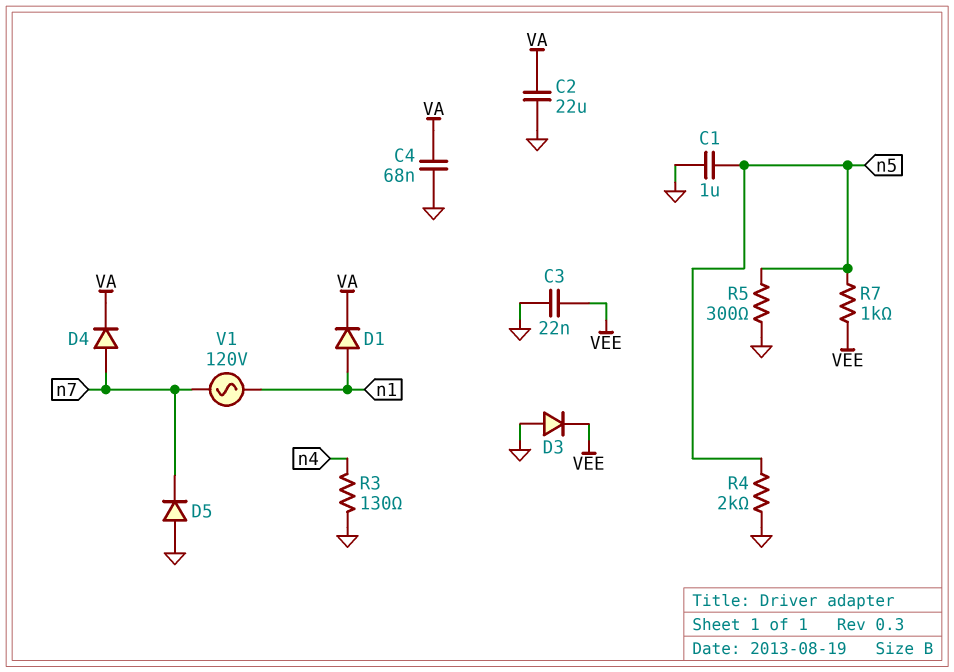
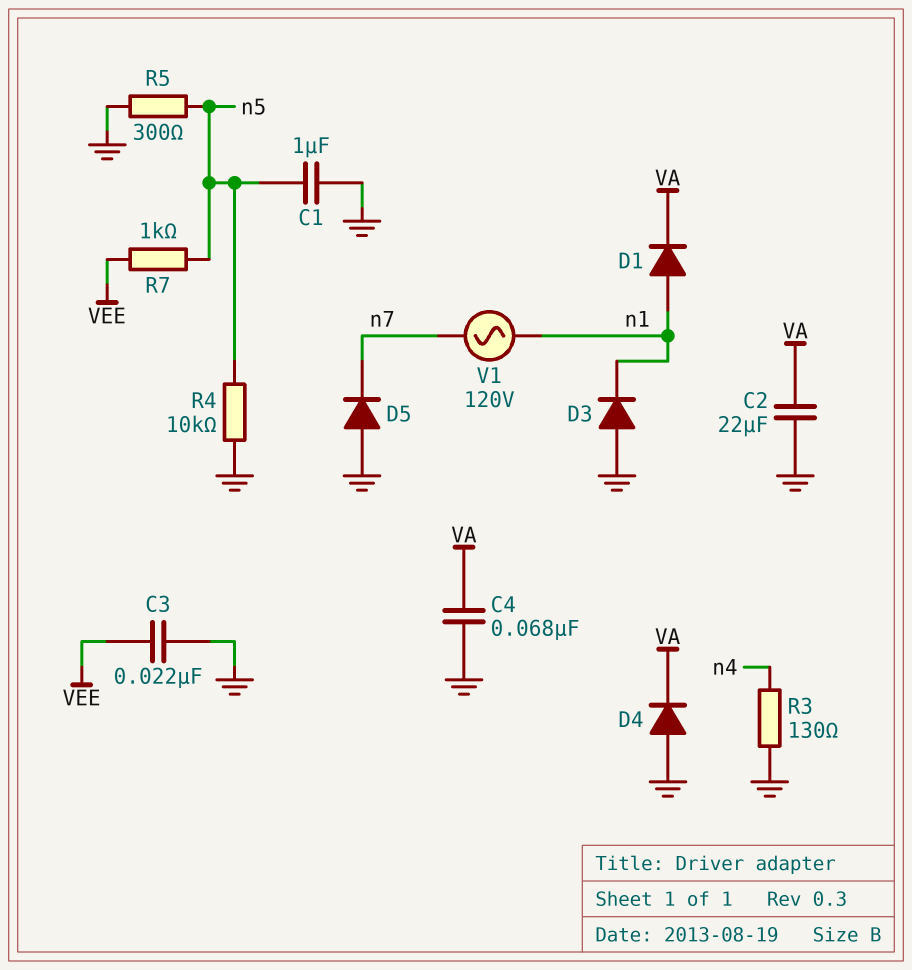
D3: diode (A GND, K VEE) -> diode (A GND, K n1)
D4: diode (A n7, K VA) -> diode (A GND, K VA)
R4: 2k (GND, n5) -> 10k (GND, n5)

